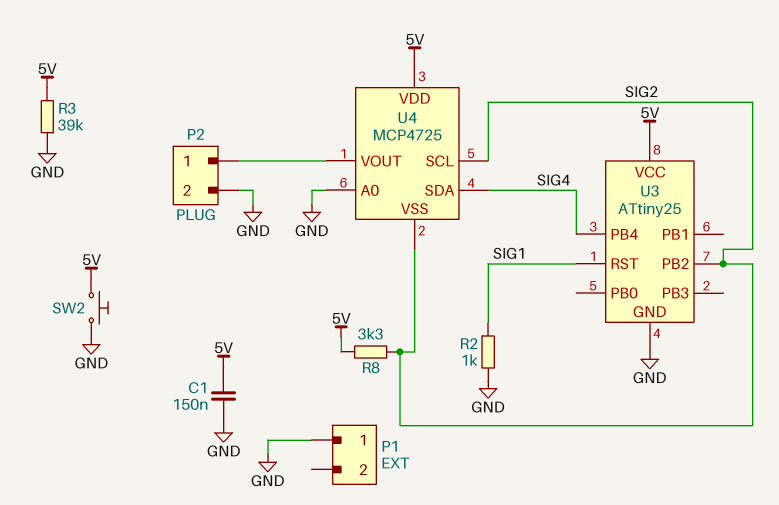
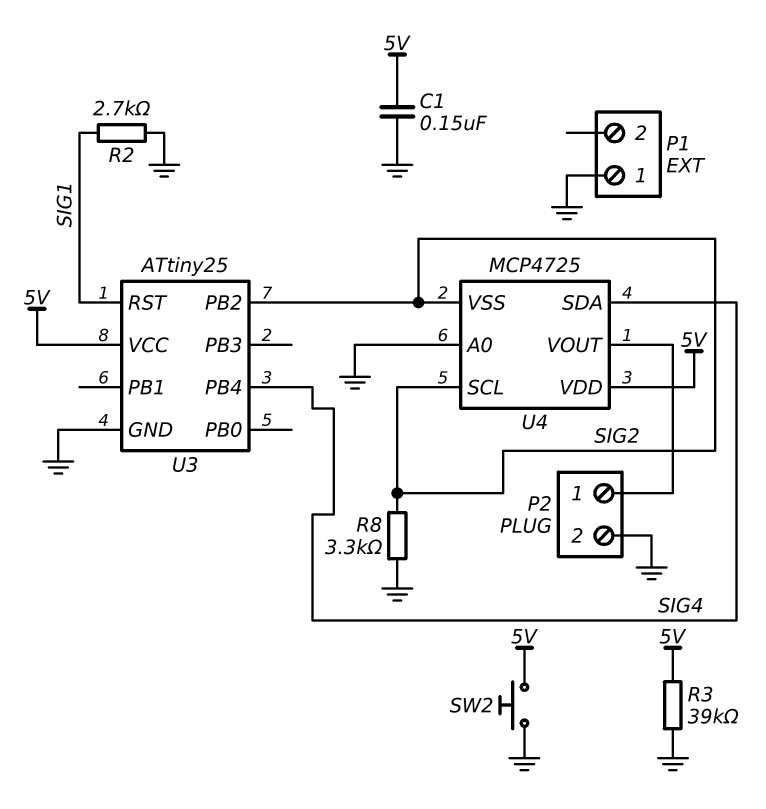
R2: 1k (GND, SIG1) -> 2.7k (GND, SIG1)
R8: 3.3k (5V, SIG2) -> 3.3k (GND, SIG2)

